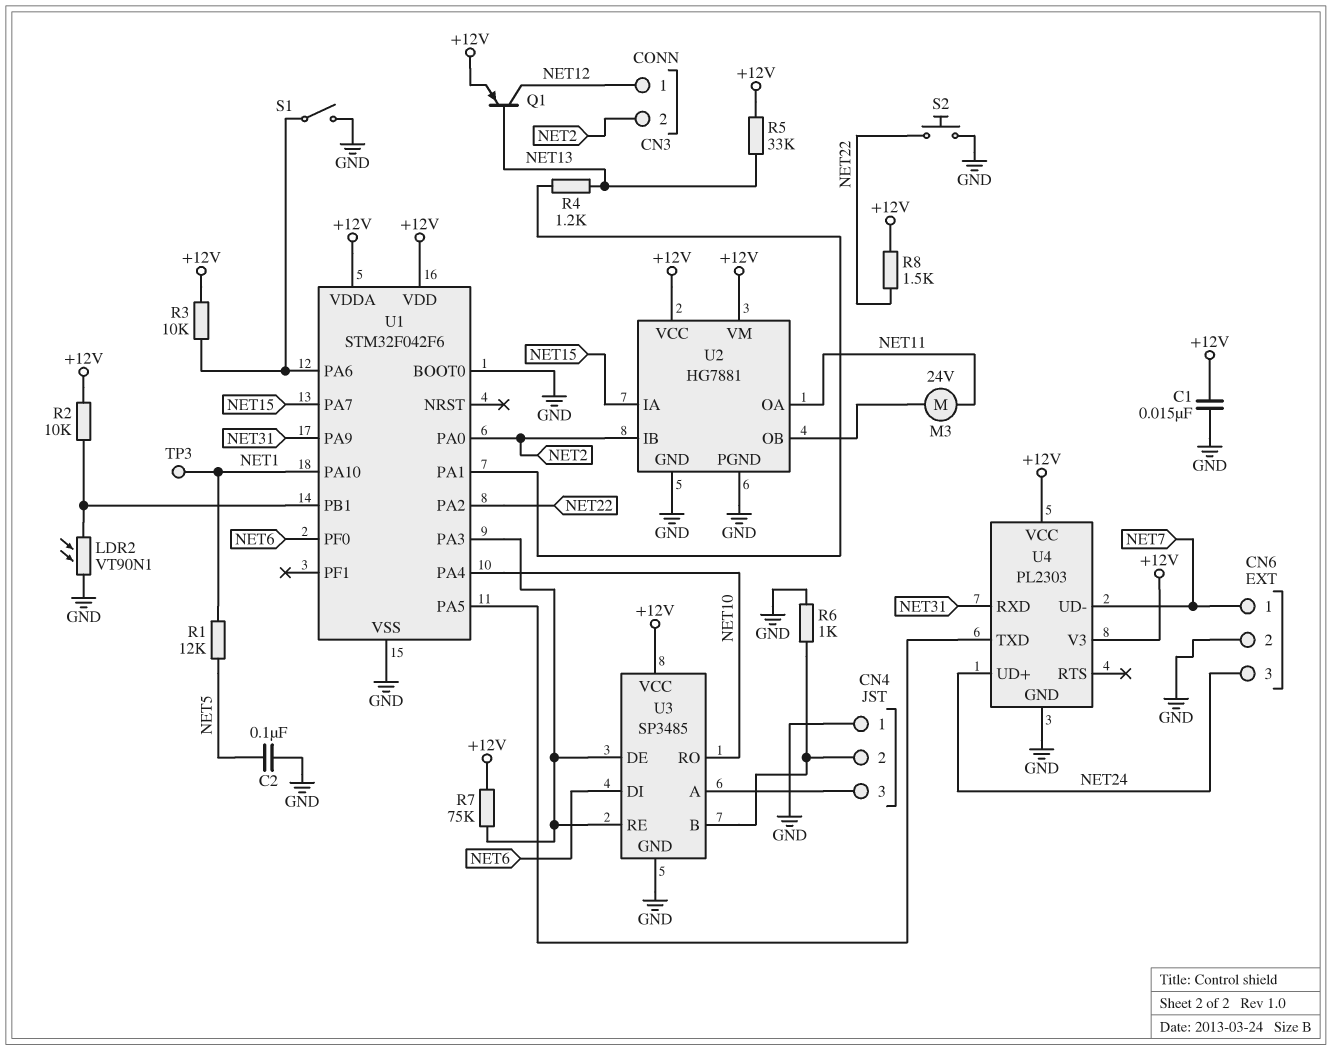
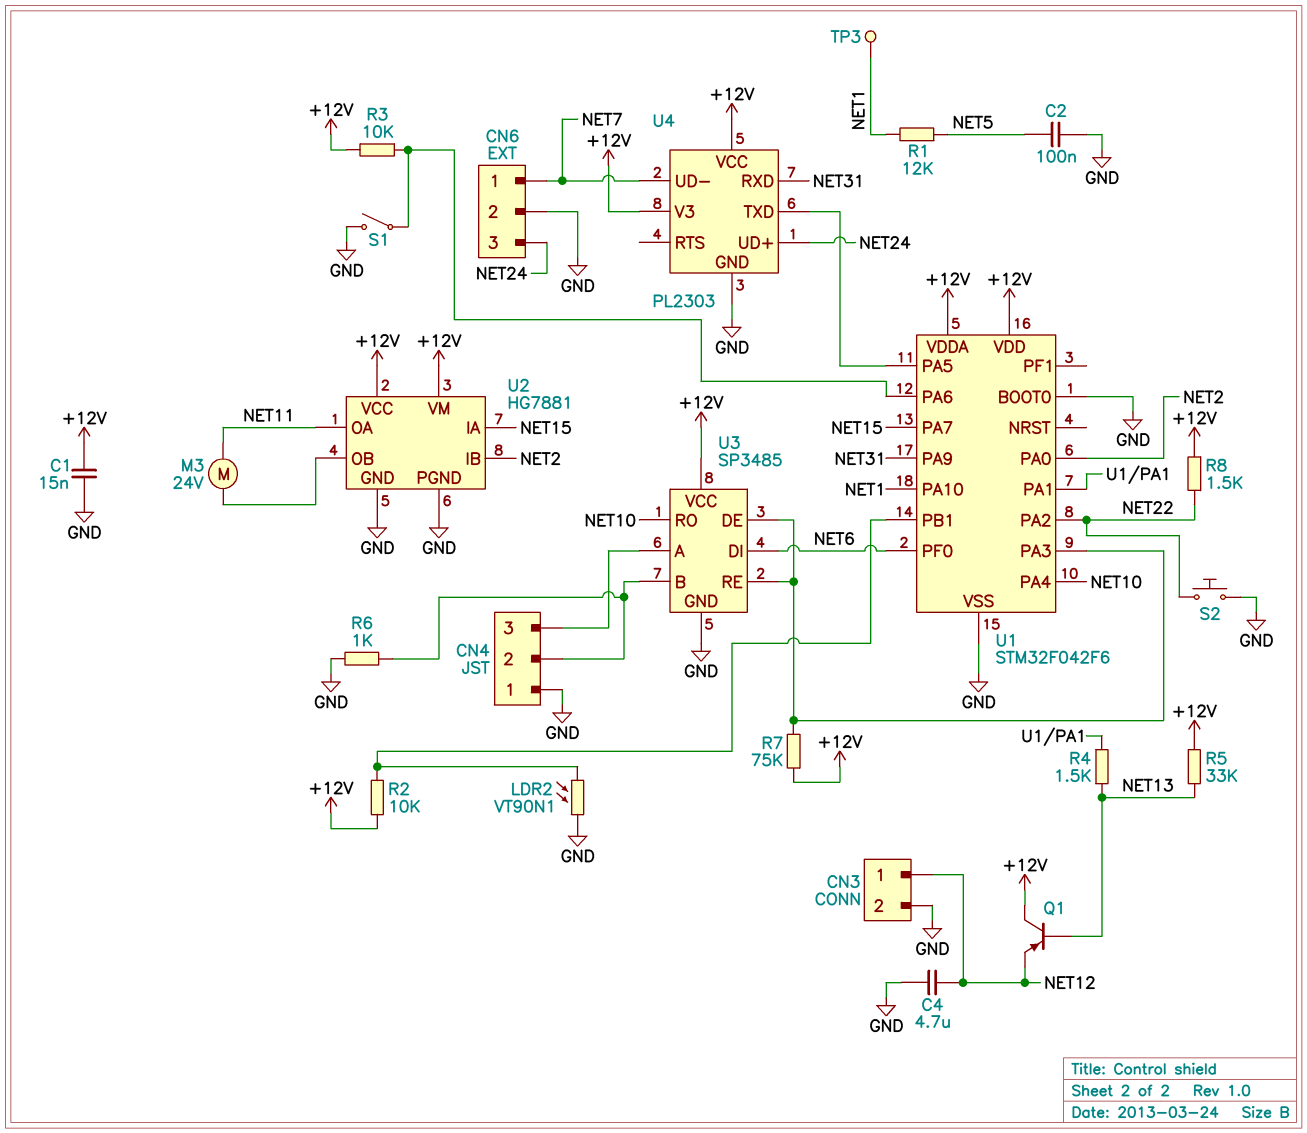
C4: none -> 4.7uF (GND, NET12)
CN3 pin 2: NET2 -> GND
Q1: PNP (B NET13, C NET12, E +12V) -> PNP (B NET13, C +12V, E NET12)
R4: 1.2k (NET13, U1/PA1) -> 1.5k (NET13, U1/PA1)

